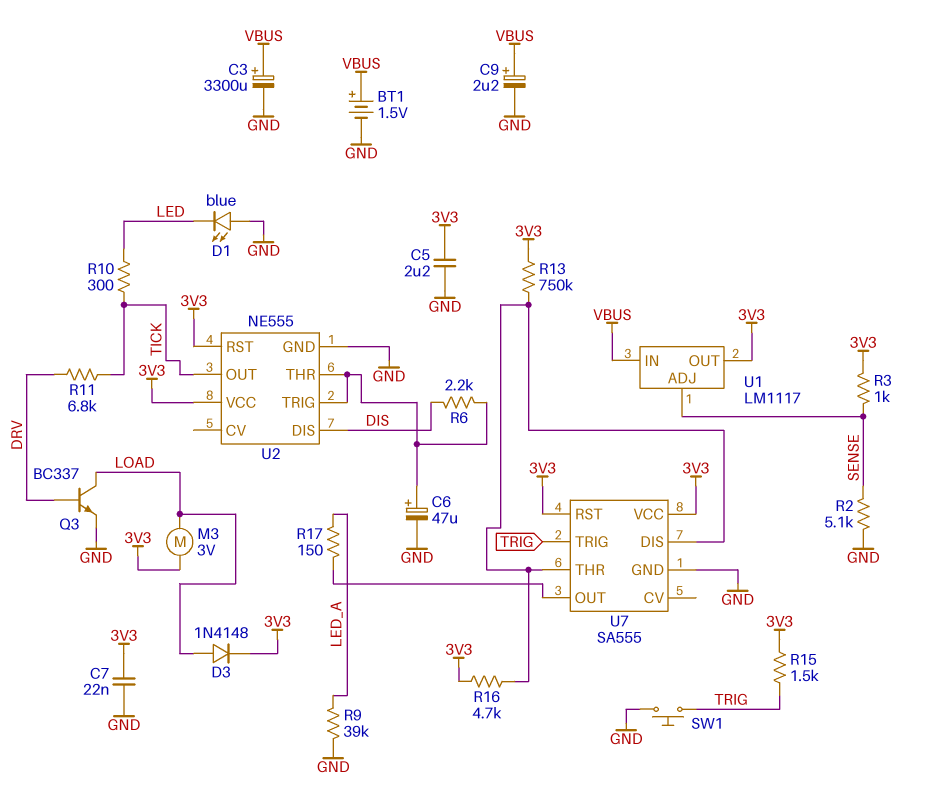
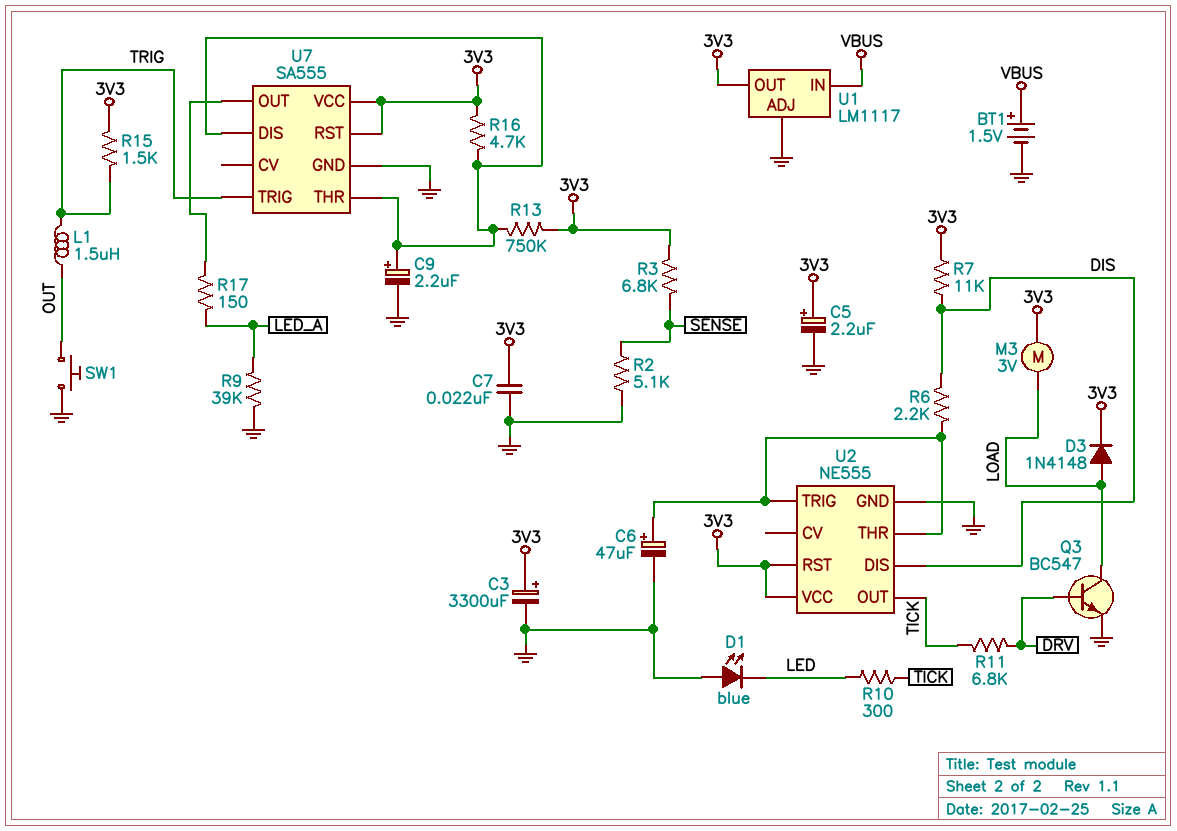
C3: 3300uF (plus VBUS, minus GND) -> 3300uF (plus 3V3, minus GND)
C5: 2.2uF (3V3, GND) -> 2.2uF (plus 3V3, minus GND)
C9: 2.2uF (plus VBUS, minus GND) -> 2.2uF (plus U7/DIS, minus GND)
L1: none -> 1.5uH (OUT, TRIG)
Q3: NPN BC337 (B DRV, C LOAD, E GND) -> NPN BC547 (B DRV, C LOAD, E GND)
R3: 1k (3V3, SENSE) -> 6.8k (3V3, SENSE)
R7: none -> 11k (3V3, DIS)
SW1: button (GND, TRIG) -> button (GND, OUT)
U1 pin ADJ: SENSE -> GND

